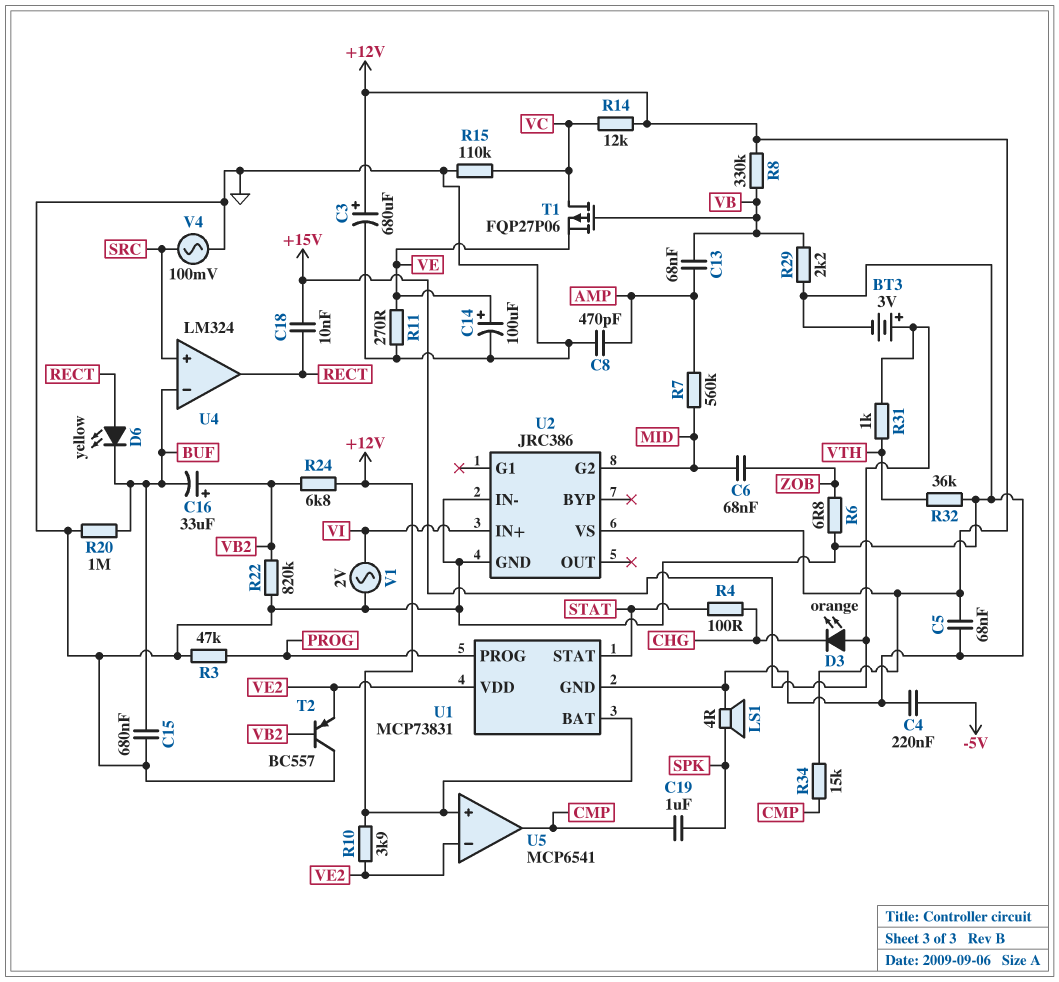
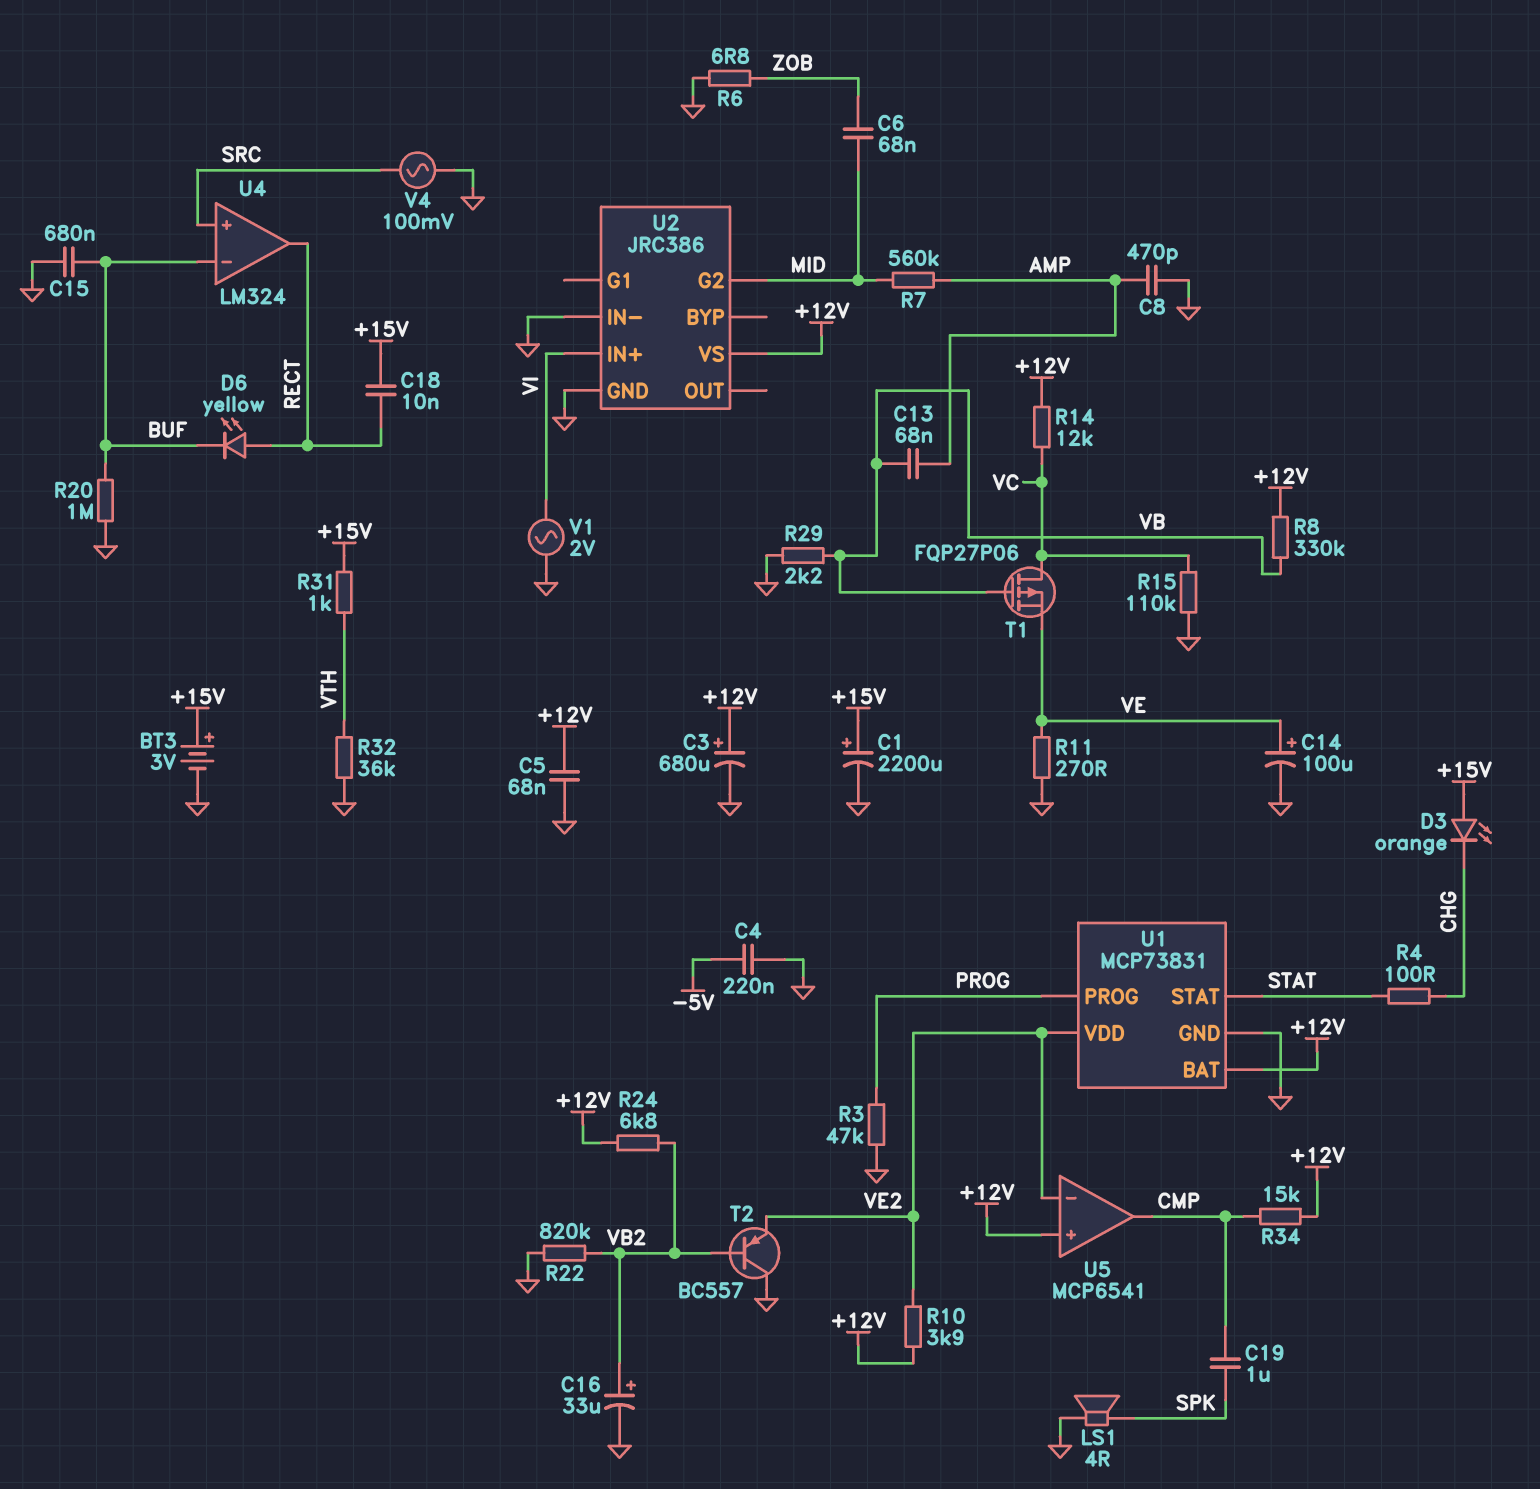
C1: none -> 2200uF (plus +15V, minus GND)
C16: 33uF (plus VB2, minus BUF) -> 33uF (plus VB2, minus GND)

